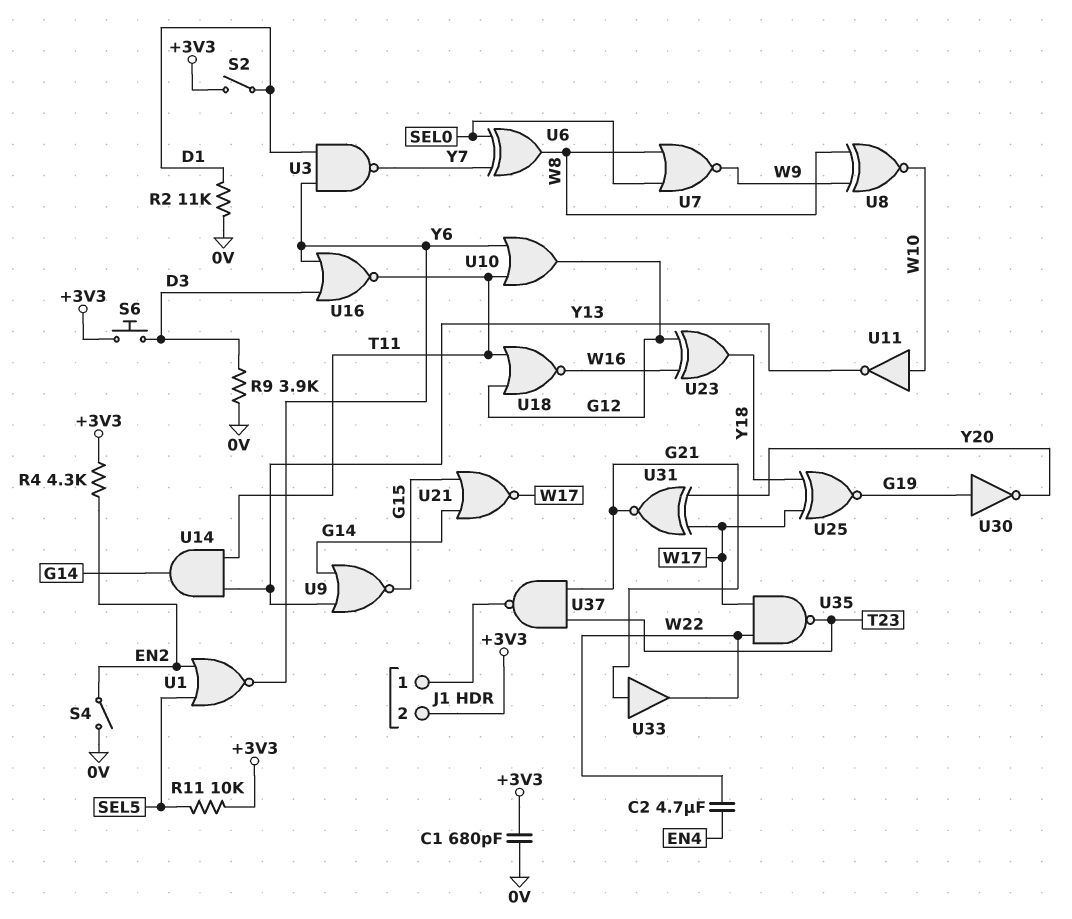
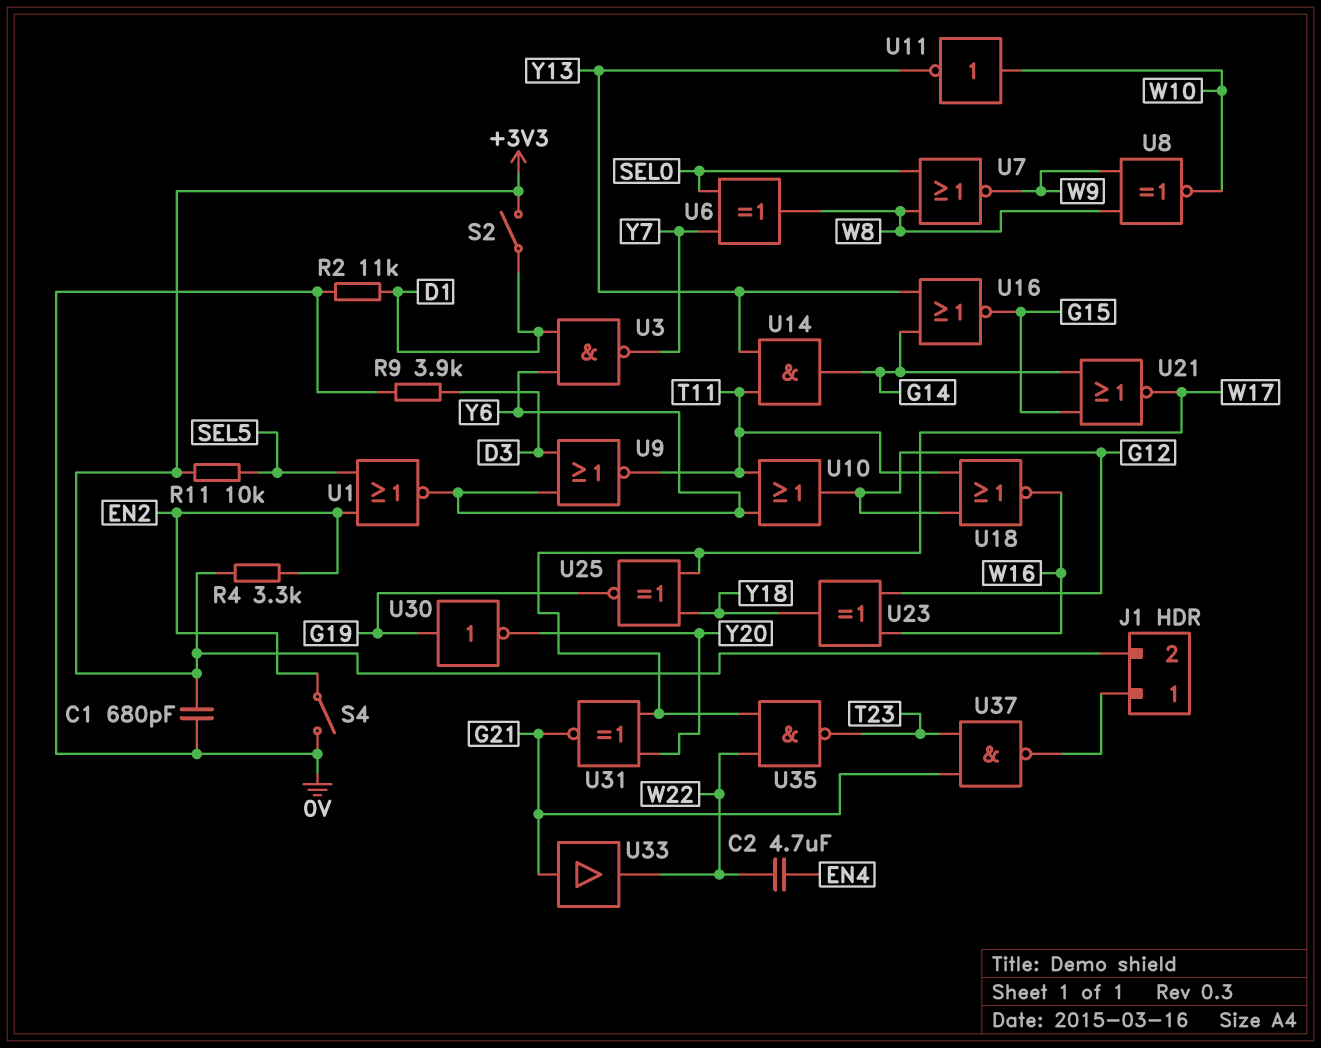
R4: 4.3k (+3V3, EN2) -> 3.3k (+3V3, EN2)
S6: button (+3V3, D3) -> none
U9: NOR (in G14, in Y13, out G15) -> NOR (in D3, in Y6, out T11)
U16: NOR (in D3, in Y6, out T11) -> NOR (in G14, in Y13, out G15)

